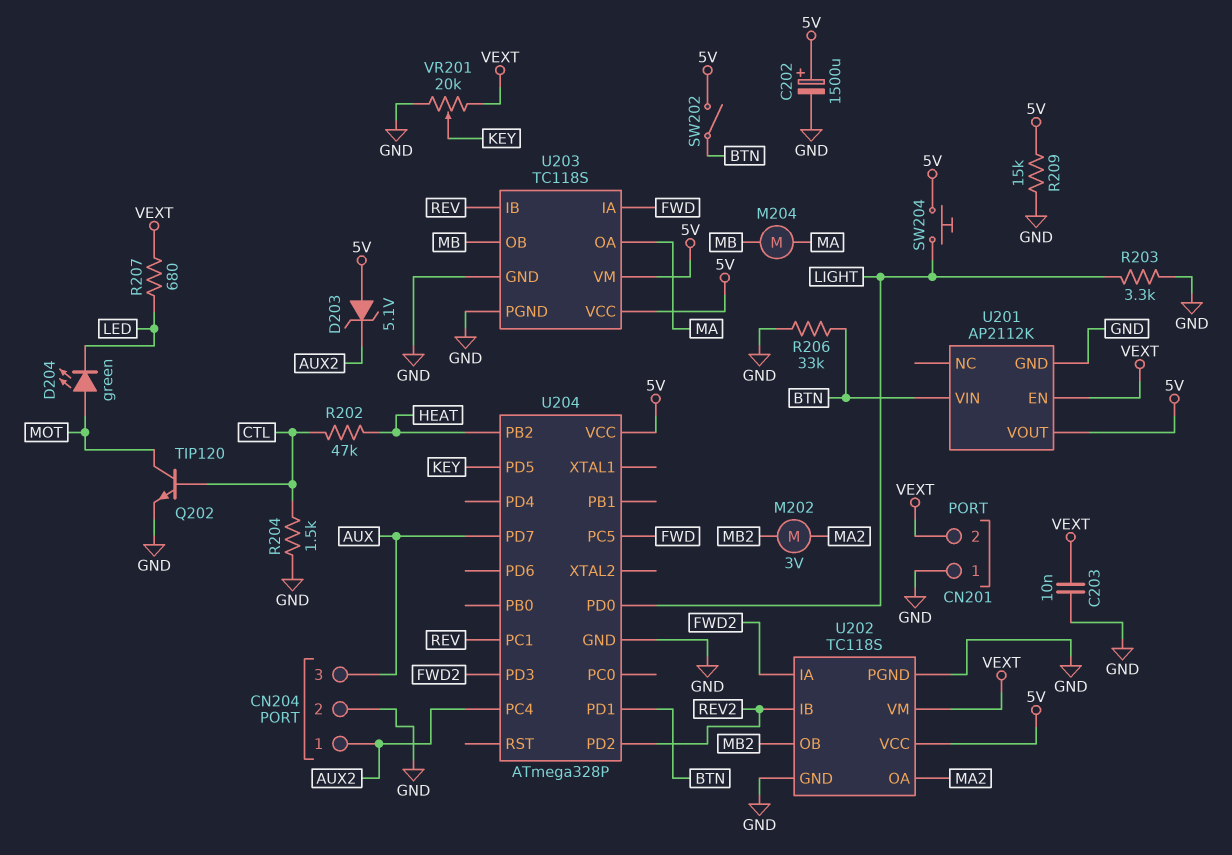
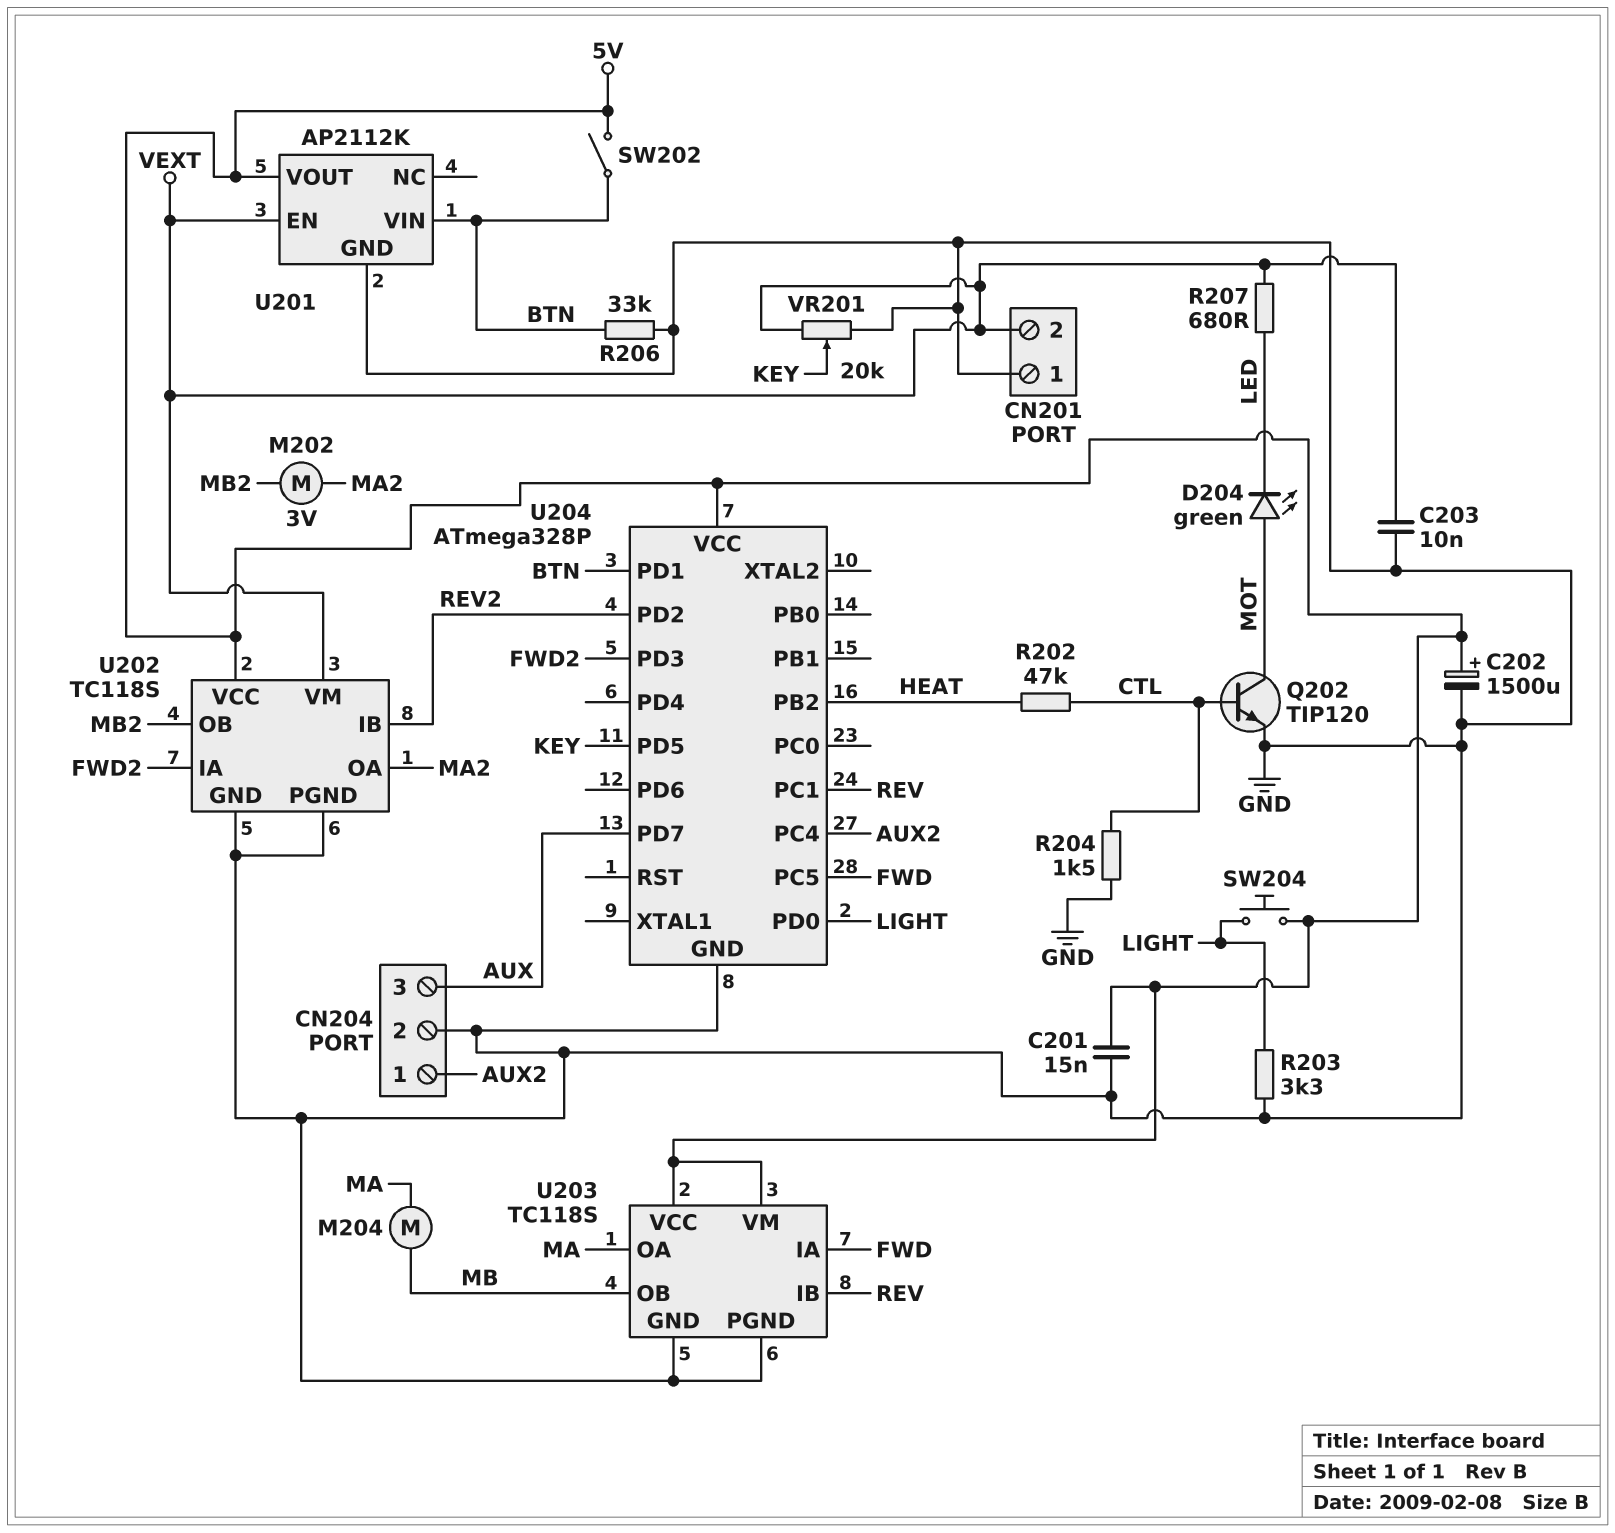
C201: none -> 15nF (5V, GND)
D203: zener 5.1V (A 5V, K AUX2) -> none
R209: 15k (5V, GND) -> none

